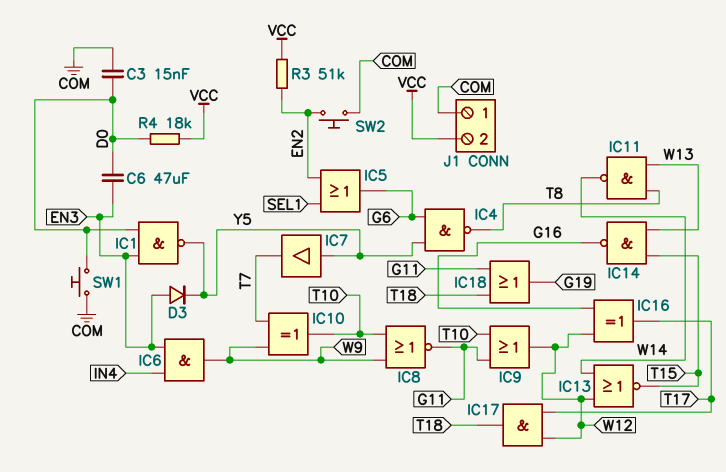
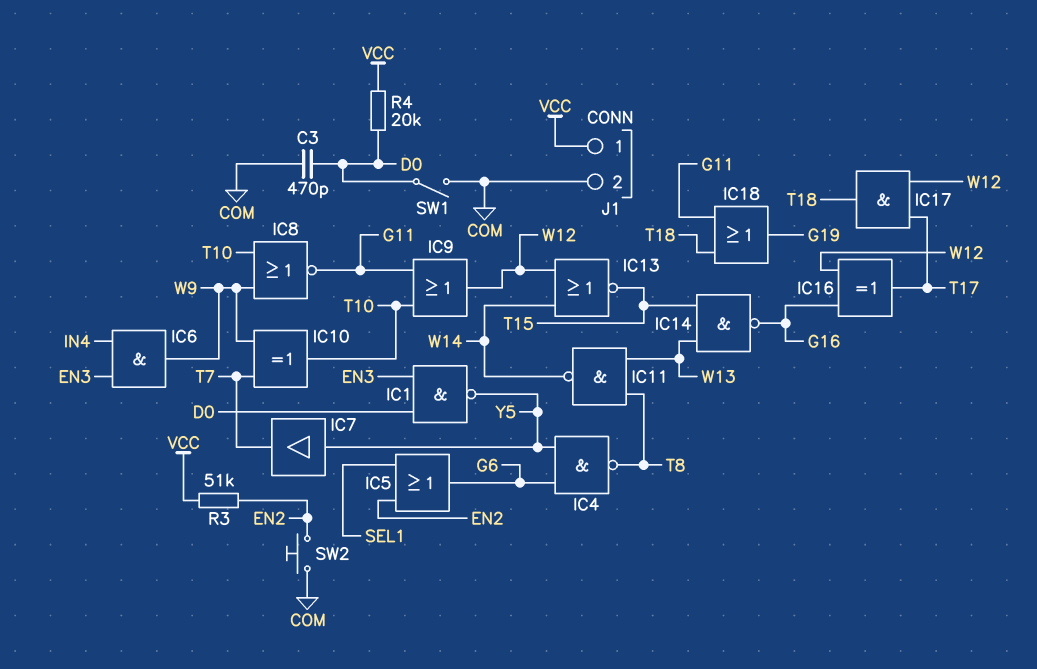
C3: 15nF (COM, D0) -> 470pF (COM, D0)
C6: 47uF (D0, EN3) -> none
D3: diode (A EN3, K Y5) -> none
J1 pin 1: COM -> VCC
J1 pin 2: VCC -> COM
R4: 18k (D0, VCC) -> 20k (D0, VCC)
SW1: button (COM, D0) -> switch (COM, D0)

